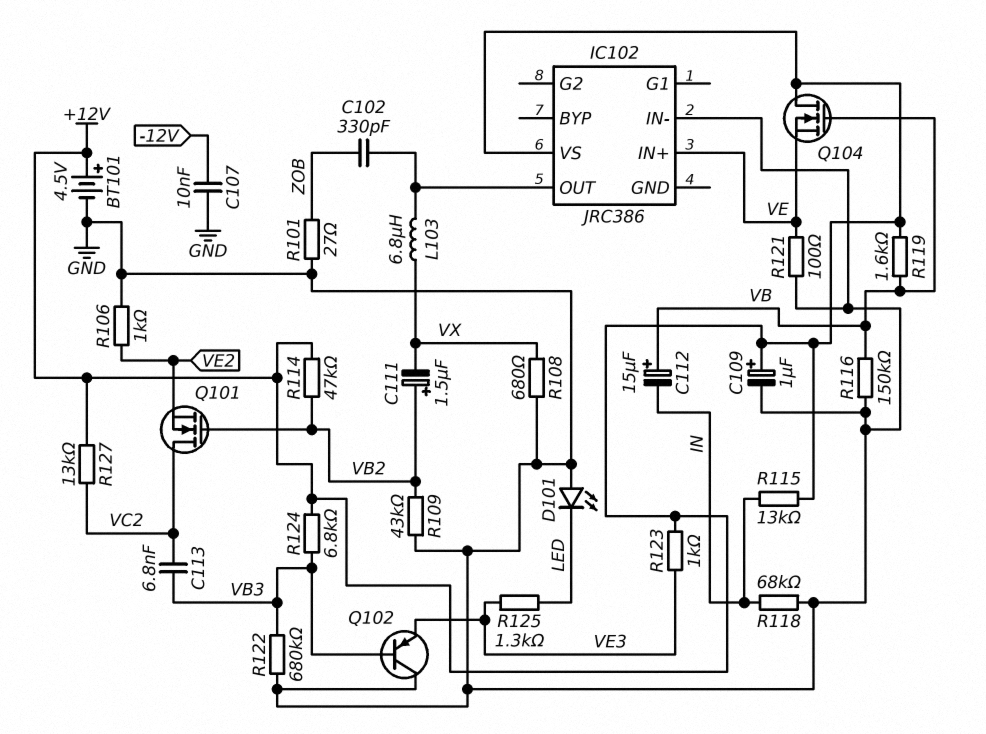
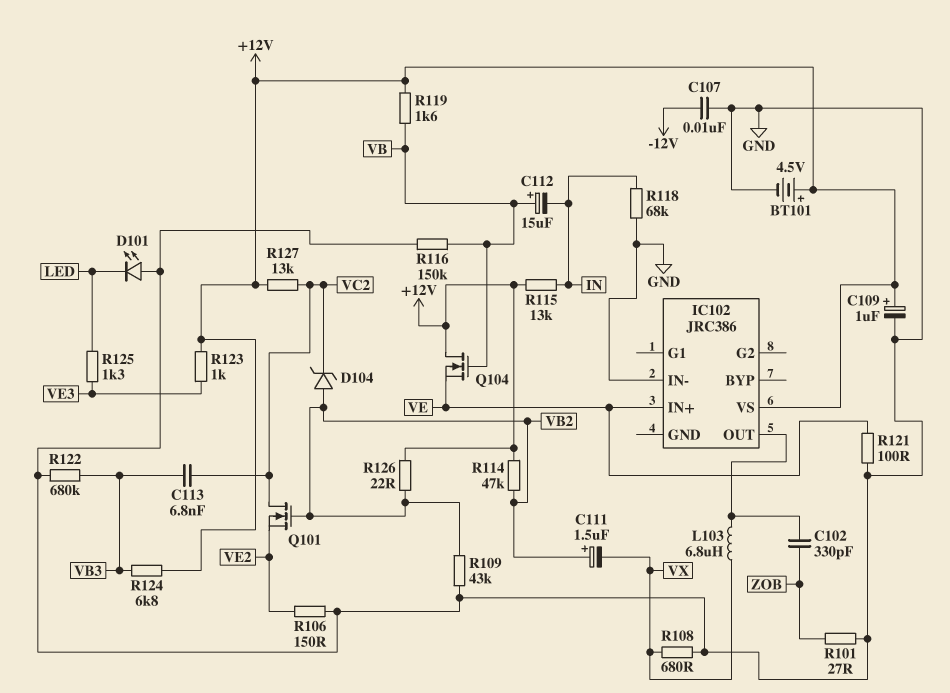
D104: none -> zener (A VB2, K VC2)
Q102: PNP (B VB3, C GND, E VE3) -> none
R106: 1k (GND, VE2) -> 150 (GND, VE2)
R126: none -> 22 (+12V, VB2)

